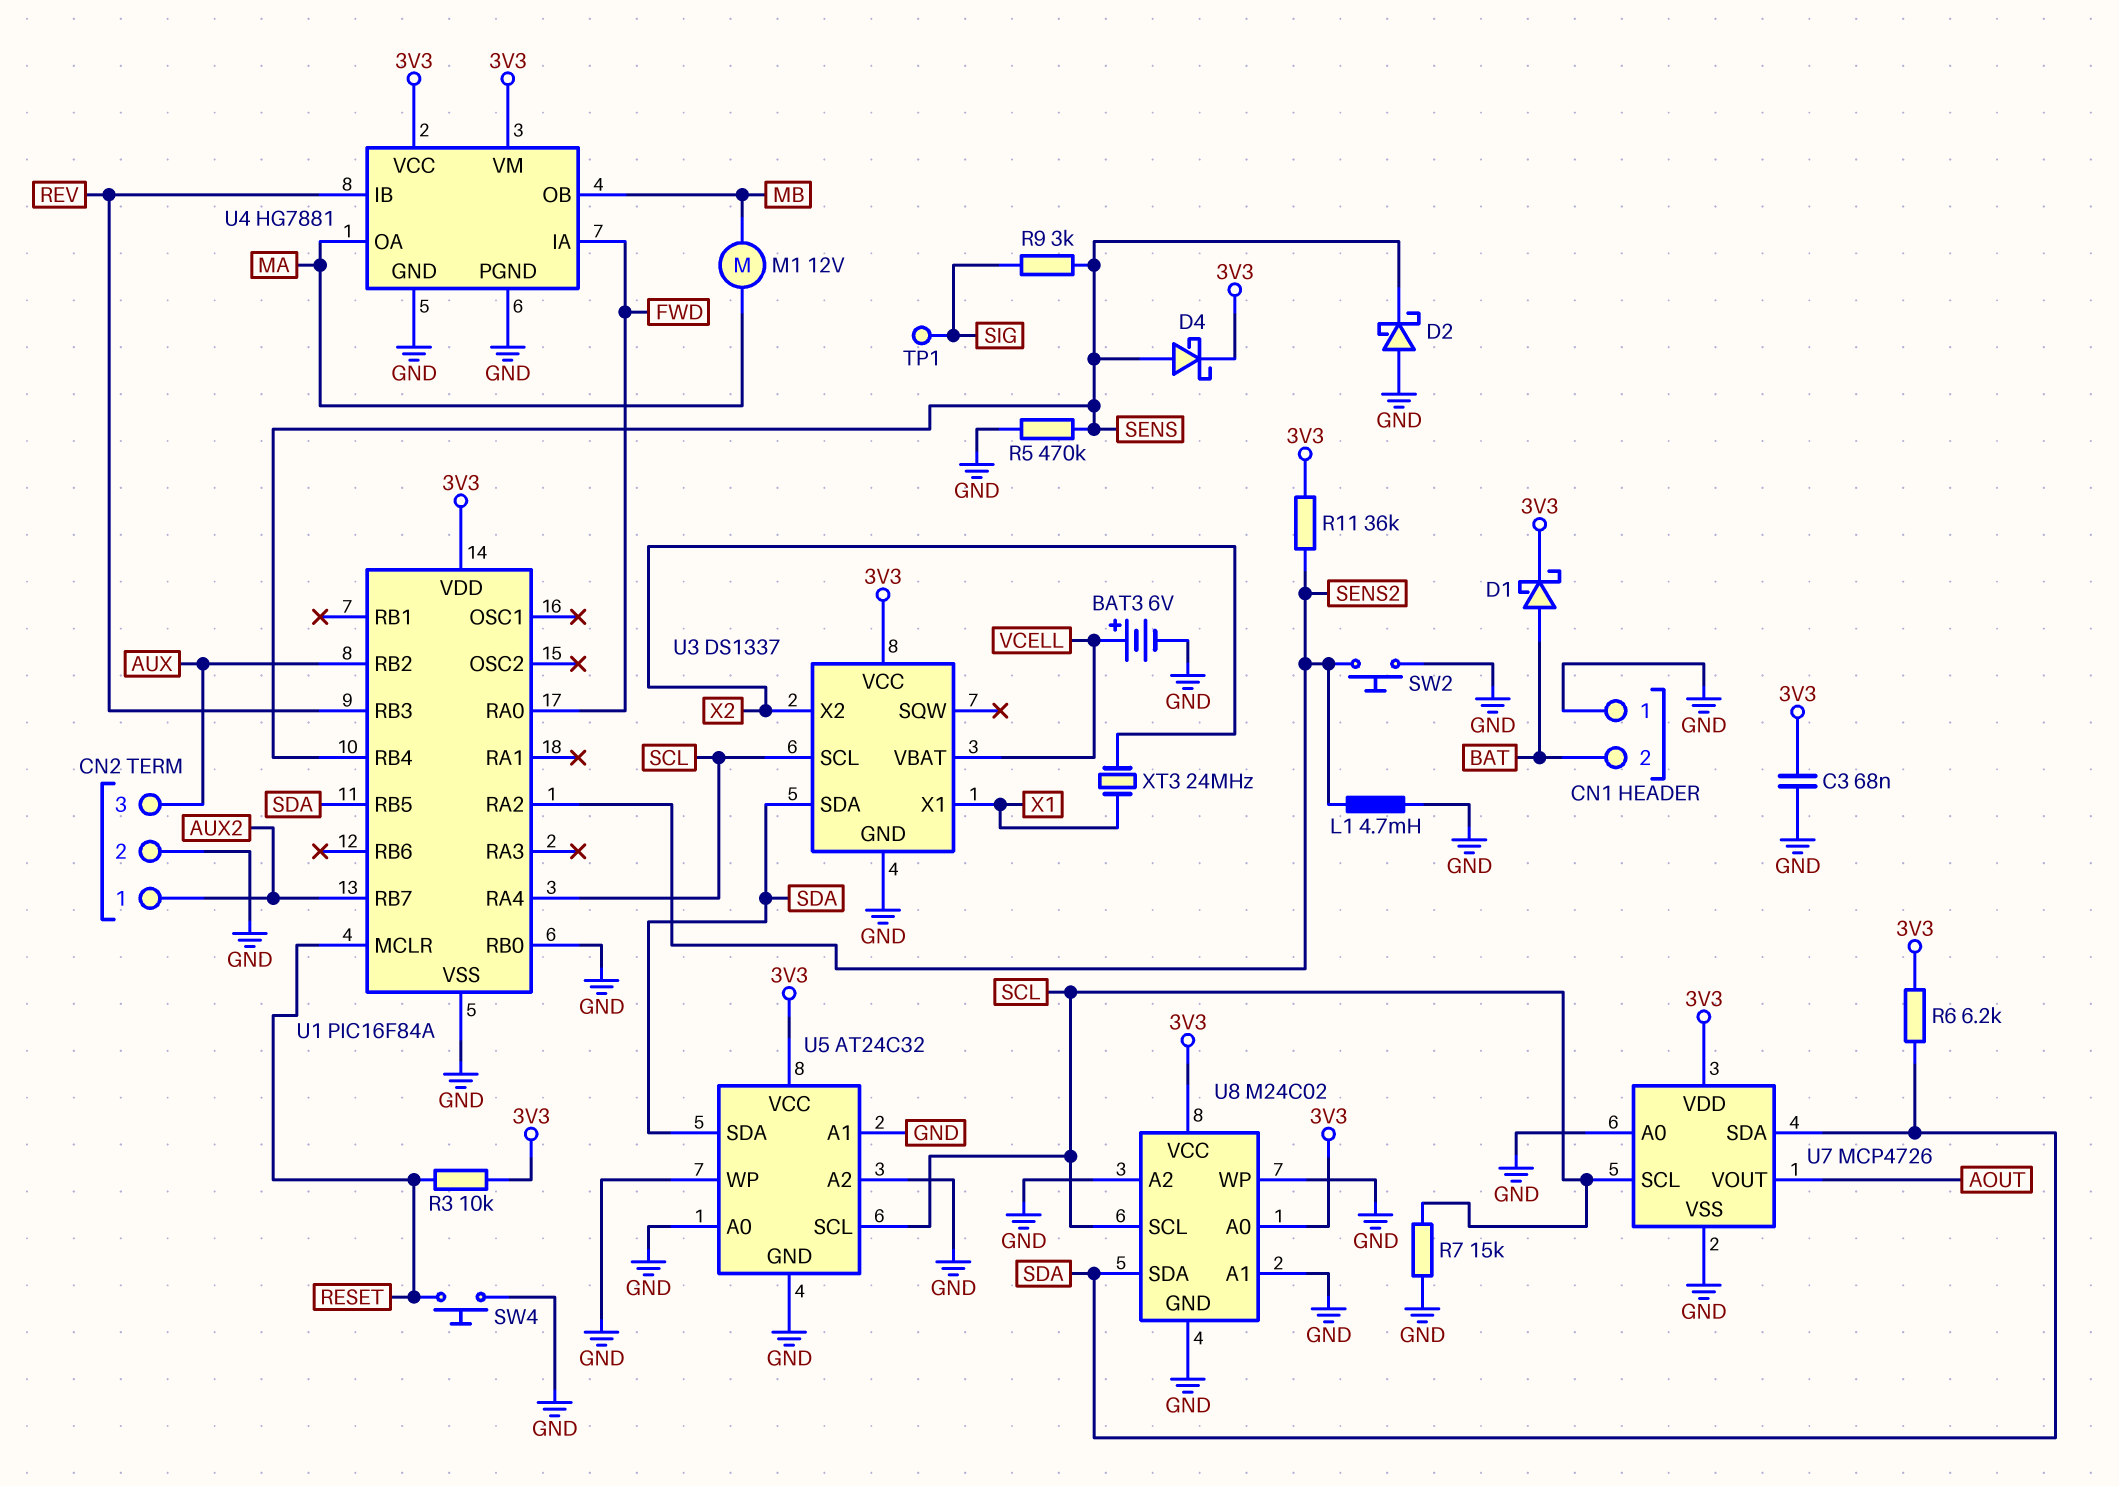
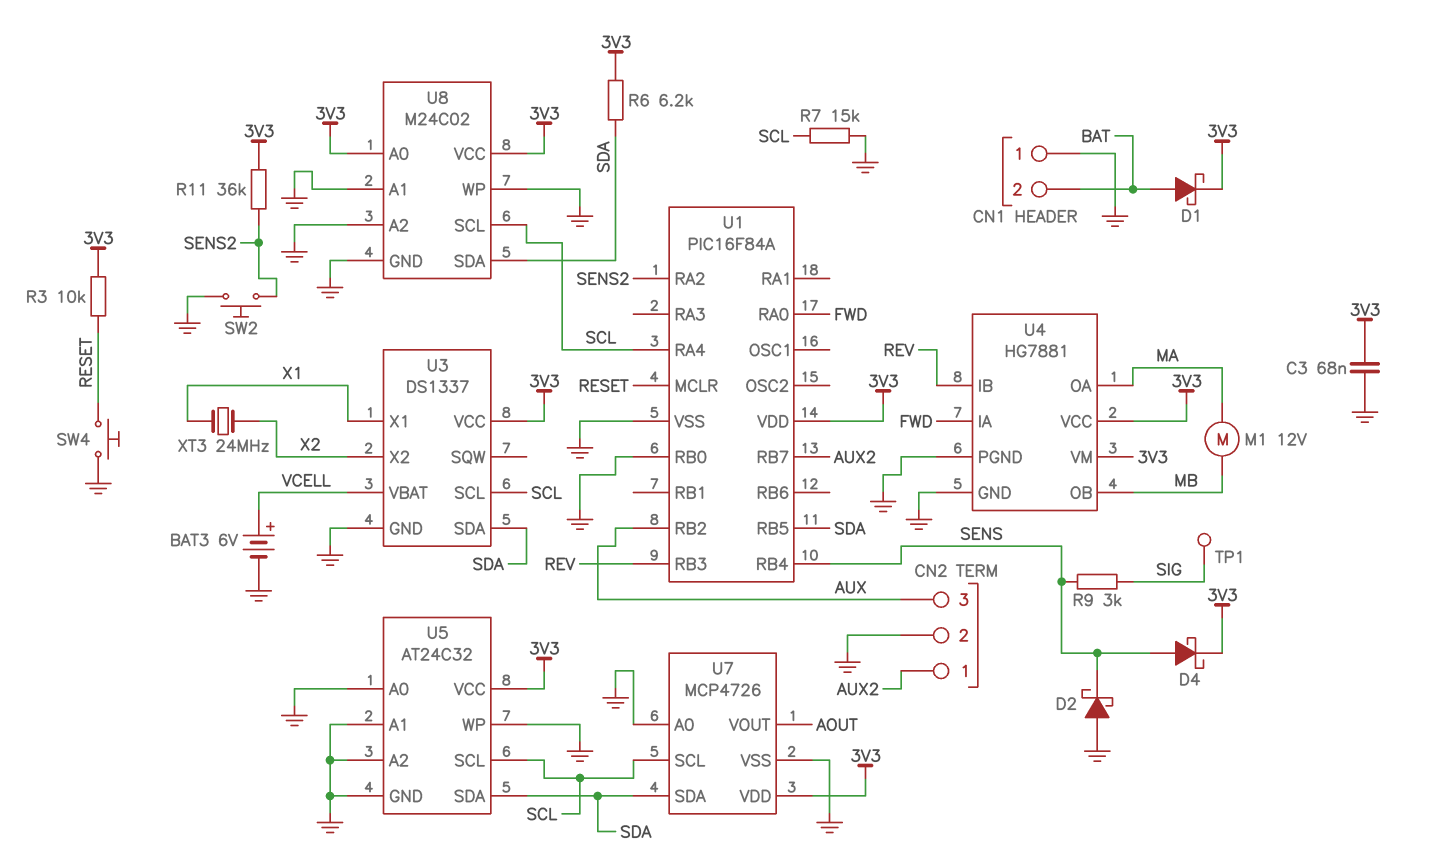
L1: 4.7mH (GND, SENS2) -> none
R5: 470k (GND, SENS) -> none

